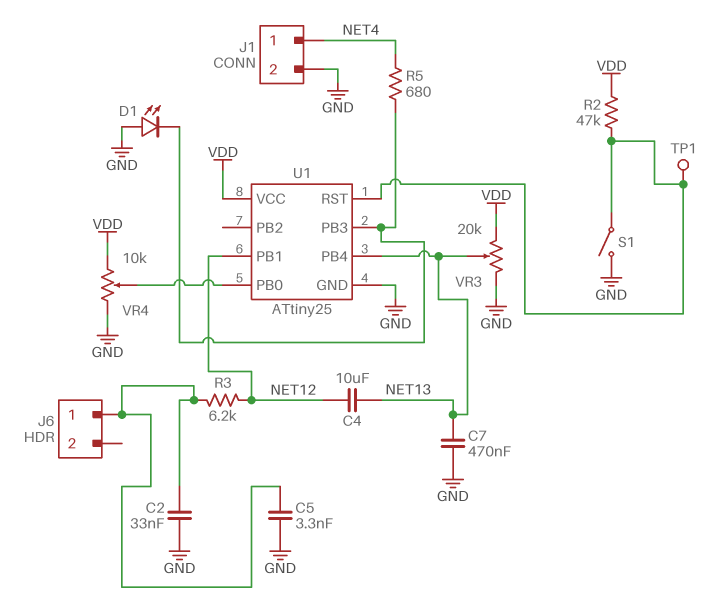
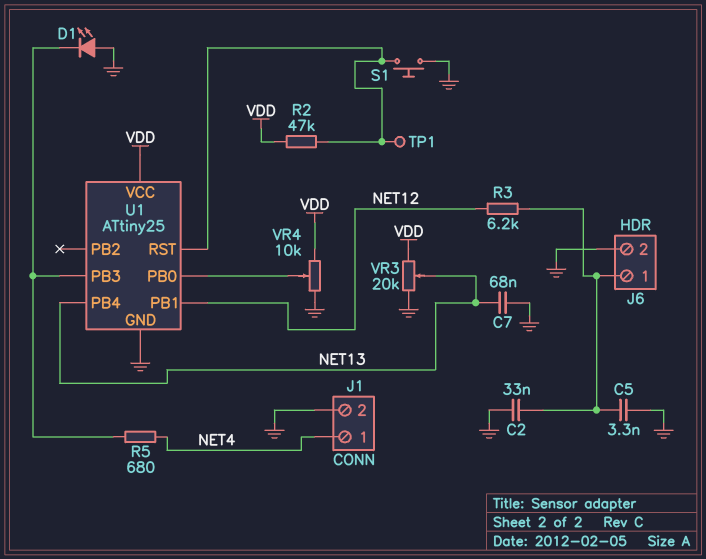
C4: 10uF (NET12, NET13) -> none
C7: 470nF (GND, NET13) -> 68nF (GND, NET13)
J6 pin 2: none -> GND
S1: switch (GND, U1/RST) -> button (GND, U1/RST)

